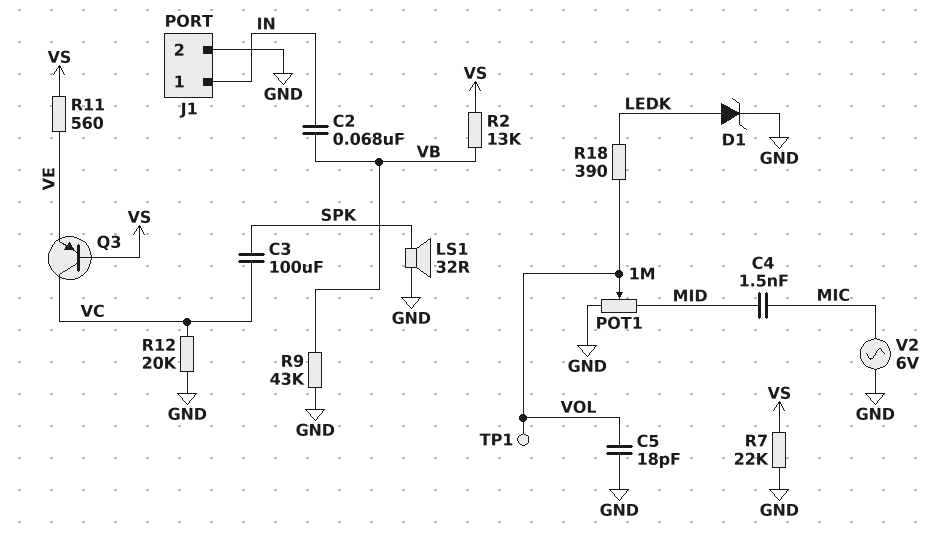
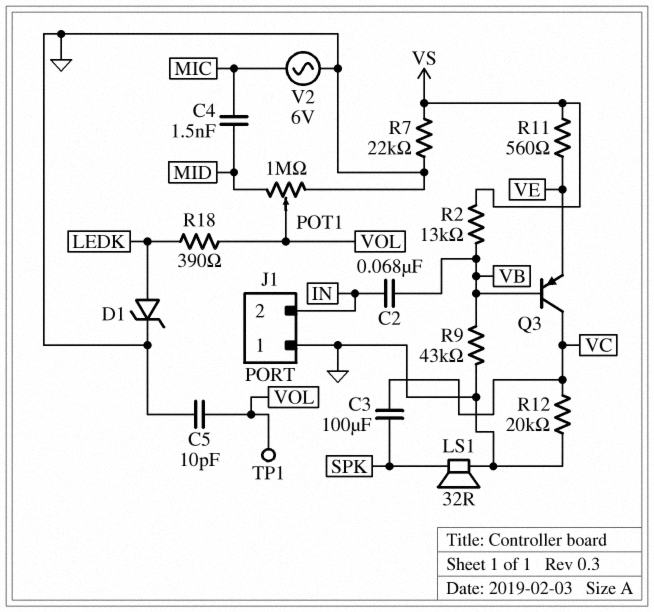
C5: 18pF (GND, VOL) -> 10pF (GND, VOL)
J1 pin 1: IN -> GND
J1 pin 2: GND -> IN
Q3: PNP (B VS, C VC, E VE) -> PNP (B VB, C VC, E VE)

